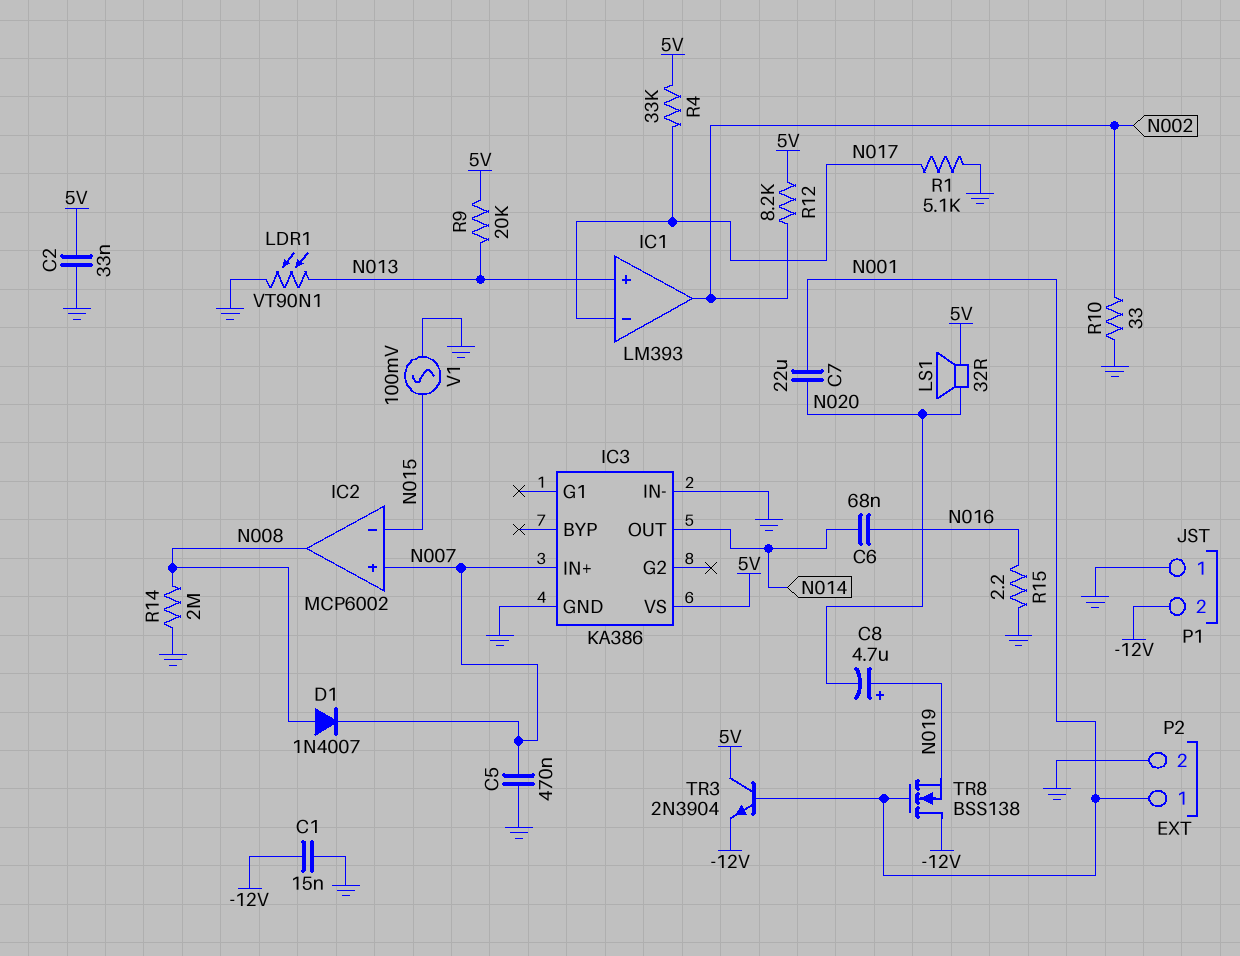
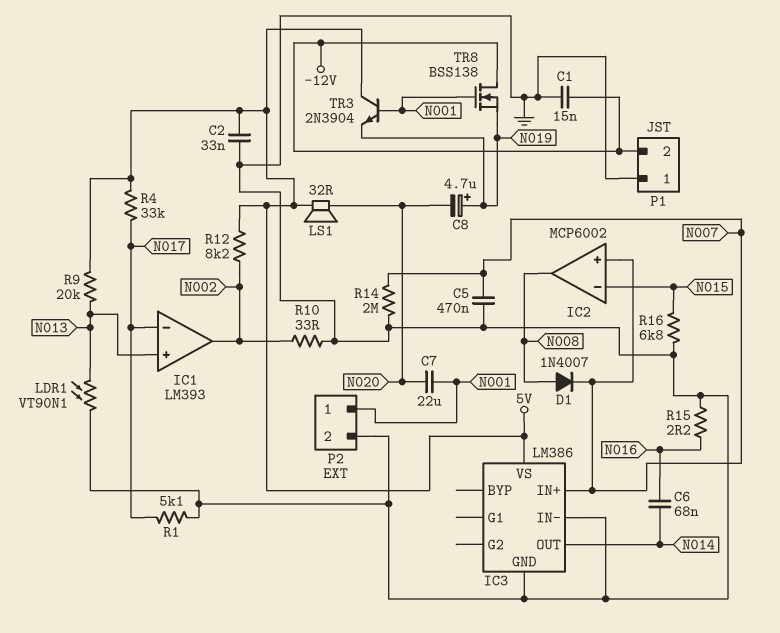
IC3: KA386 -> LM386
R14: 2M (GND, N008) -> 2M (GND, N007)
R16: none -> 6.8k (GND, N015)
TR3: NPN 2N3904 (B N001, C 5V, E -12V) -> NPN 2N3904 (B N001, C 5V, E N019)
V1: AC 100mV (GND, N015) -> none

